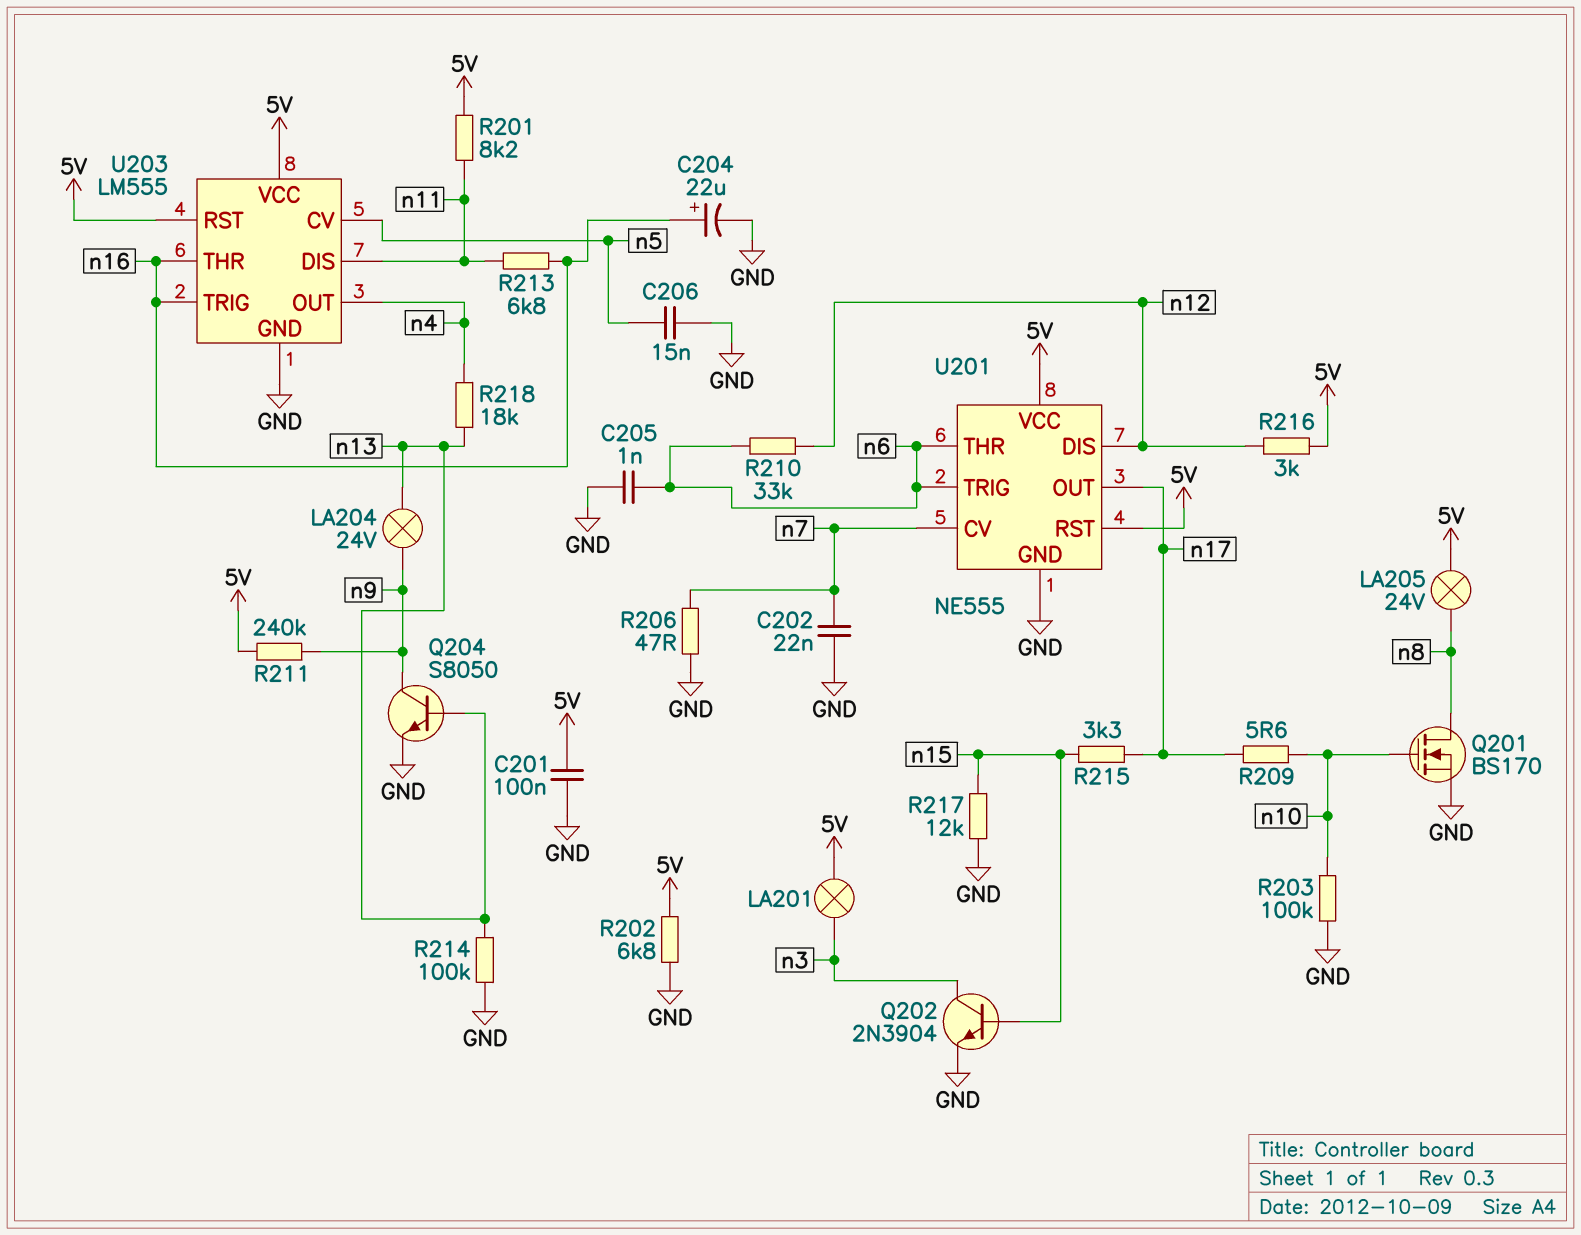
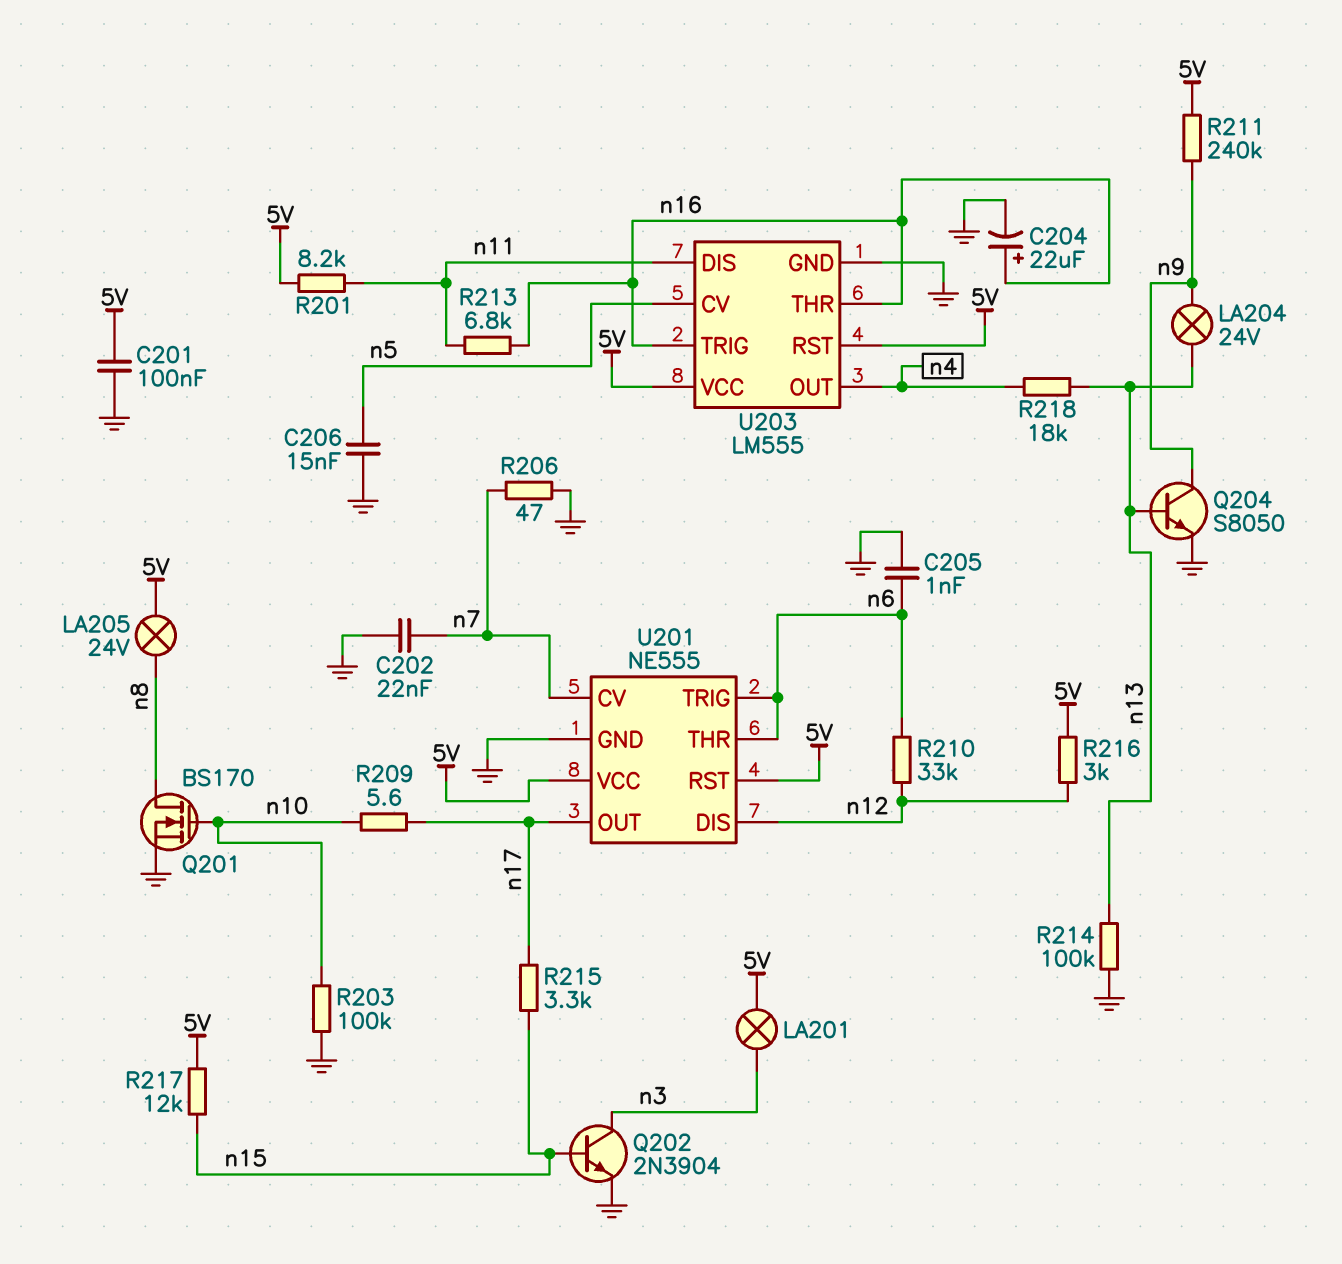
R202: 6.8k (5V, GND) -> none
R217: 12k (GND, n15) -> 12k (5V, n15)

